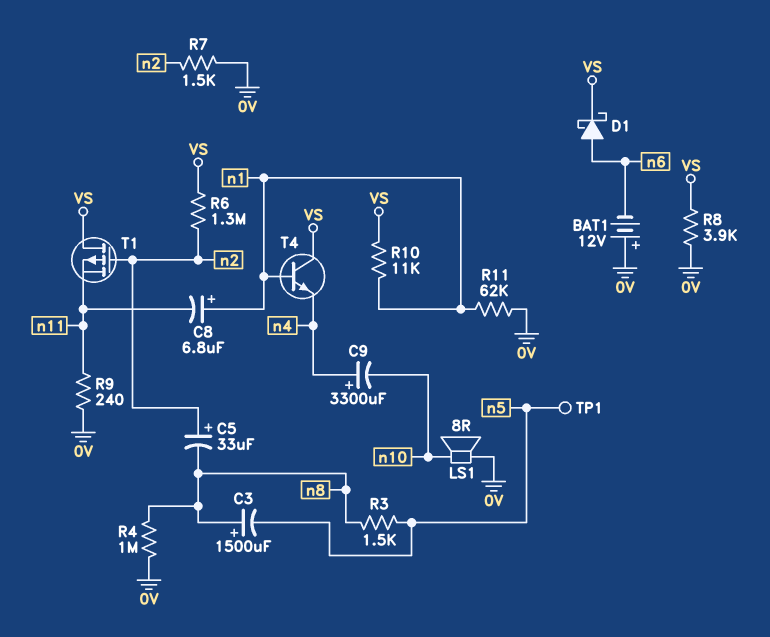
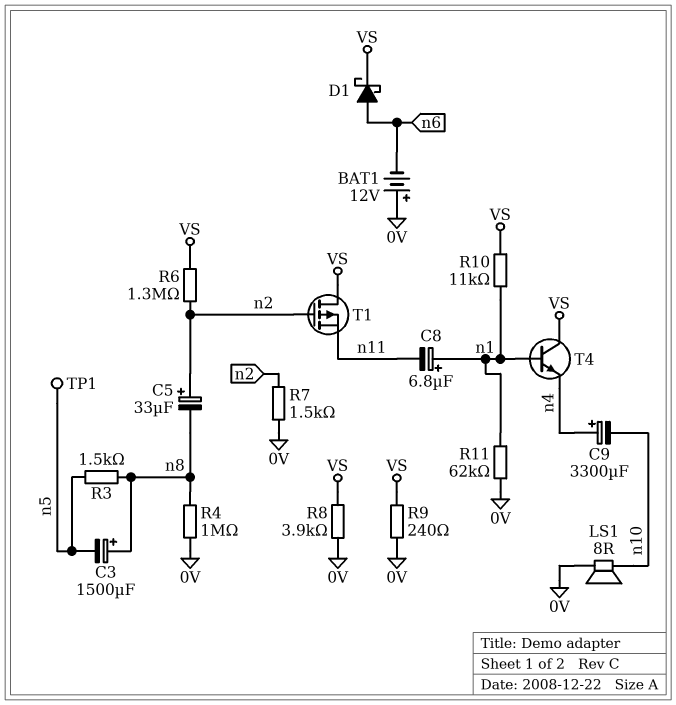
R9: 240 (0V, n11) -> 240 (0V, VS)

